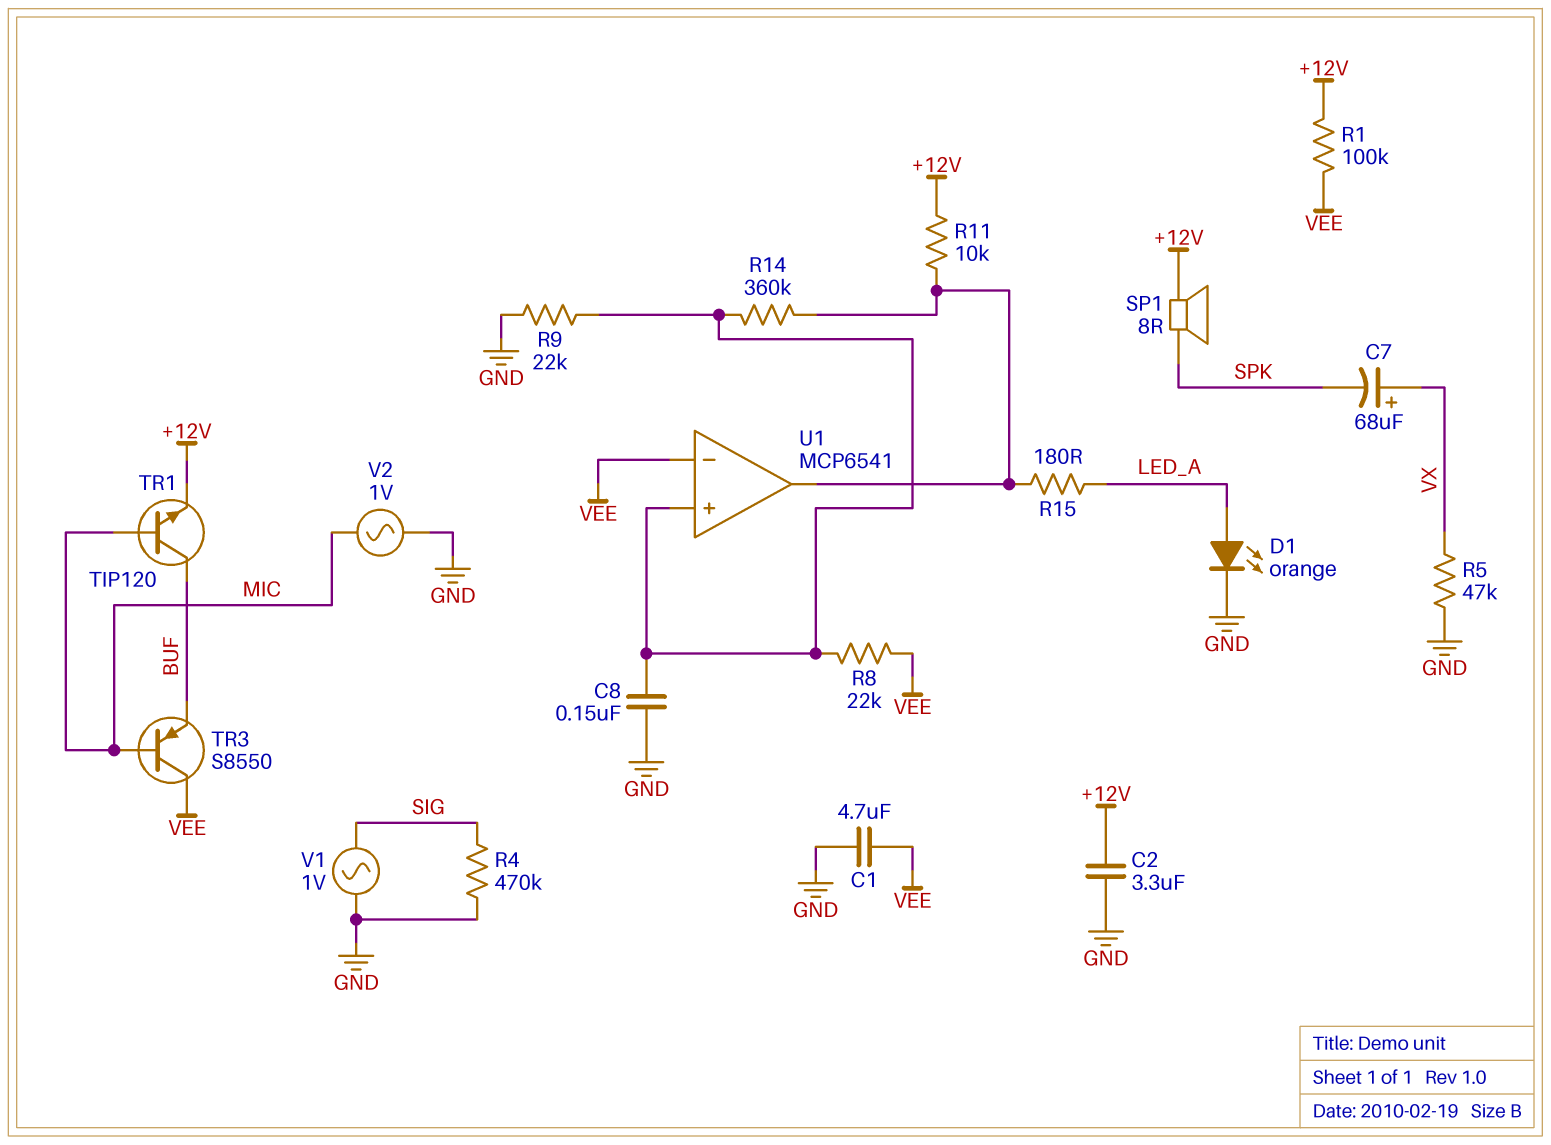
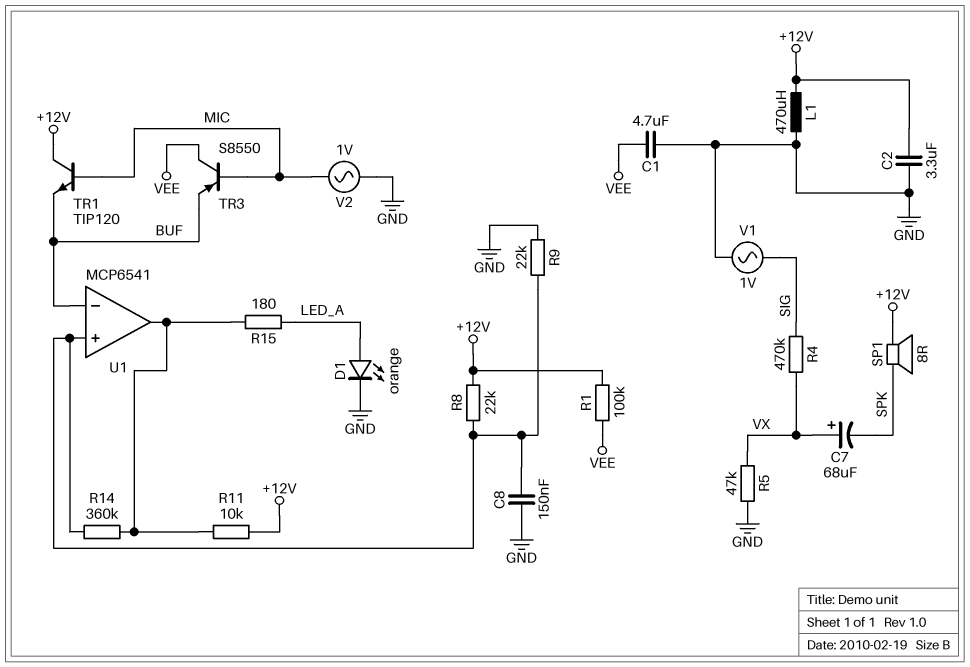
L1: none -> 470uH (+12V, GND)
R4: 470k (GND, SIG) -> 470k (SIG, VX)
R8: 22k (U1/in+, VEE) -> 22k (+12V, U1/in+)
TR1: NPN TIP120 (B MIC, C BUF, E +12V) -> NPN TIP120 (B MIC, C +12V, E BUF)
U1 pin in-: VEE -> BUF

